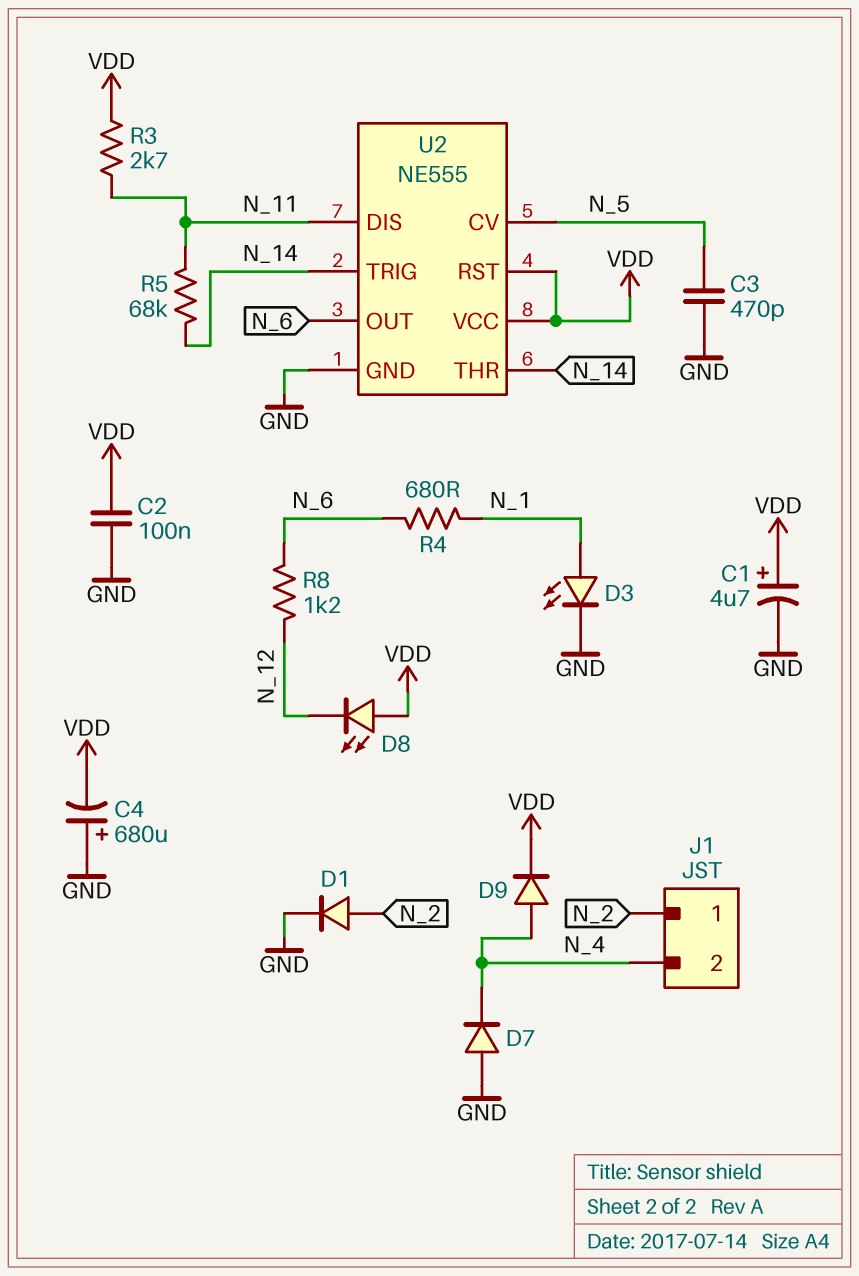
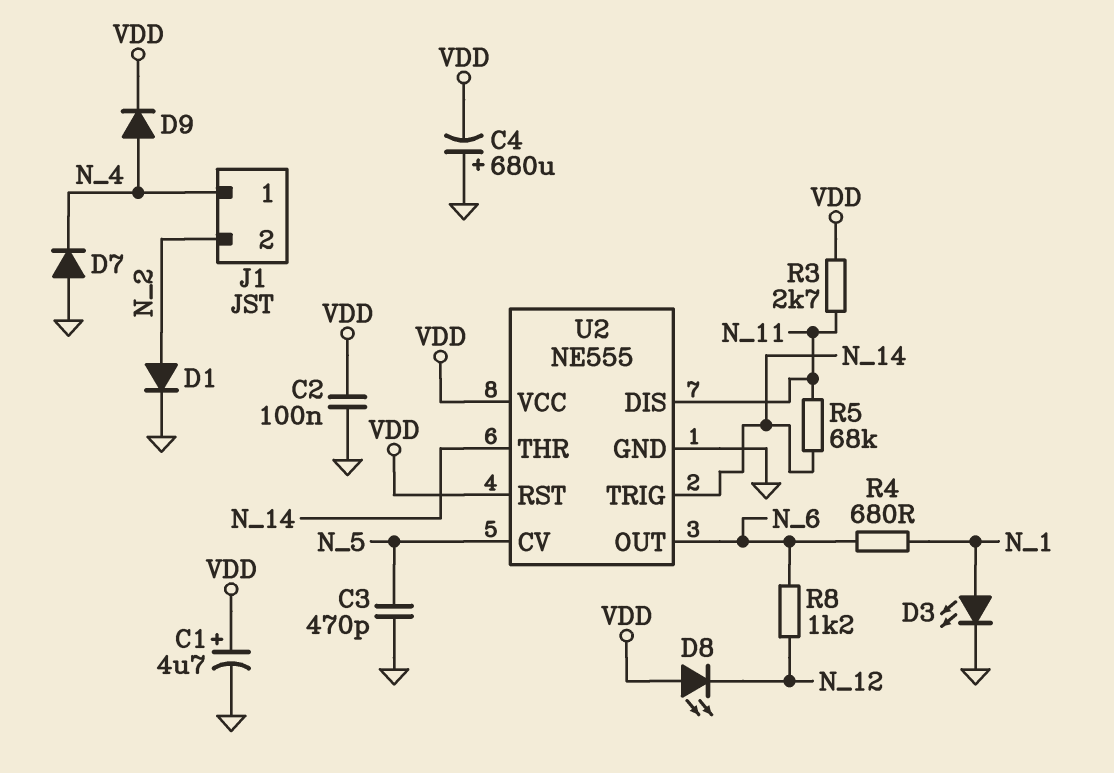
J1 pin 1: N_2 -> N_4
J1 pin 2: N_4 -> N_2

